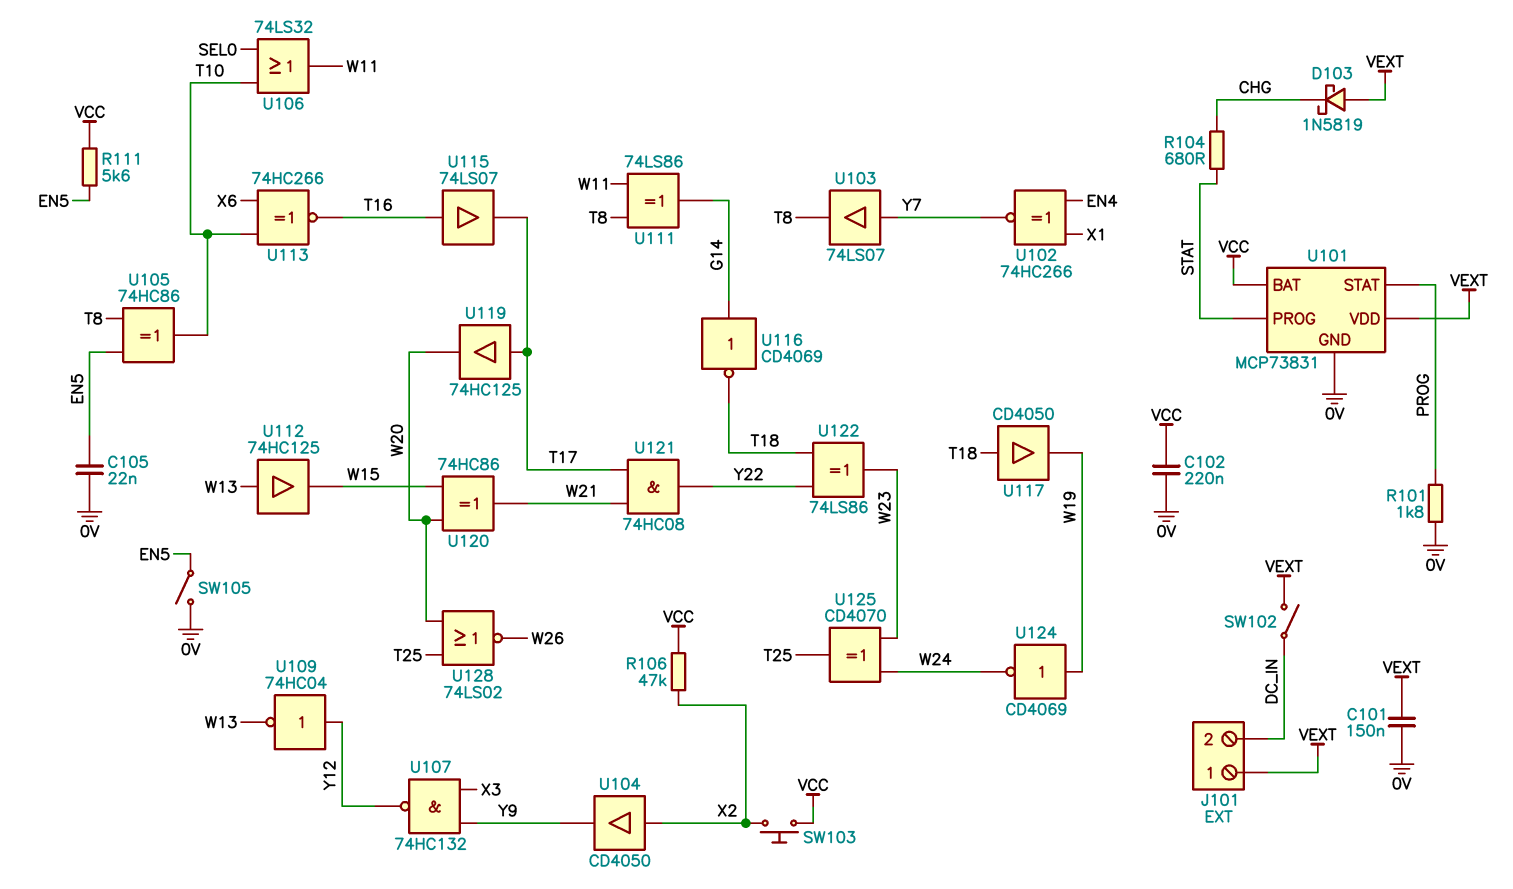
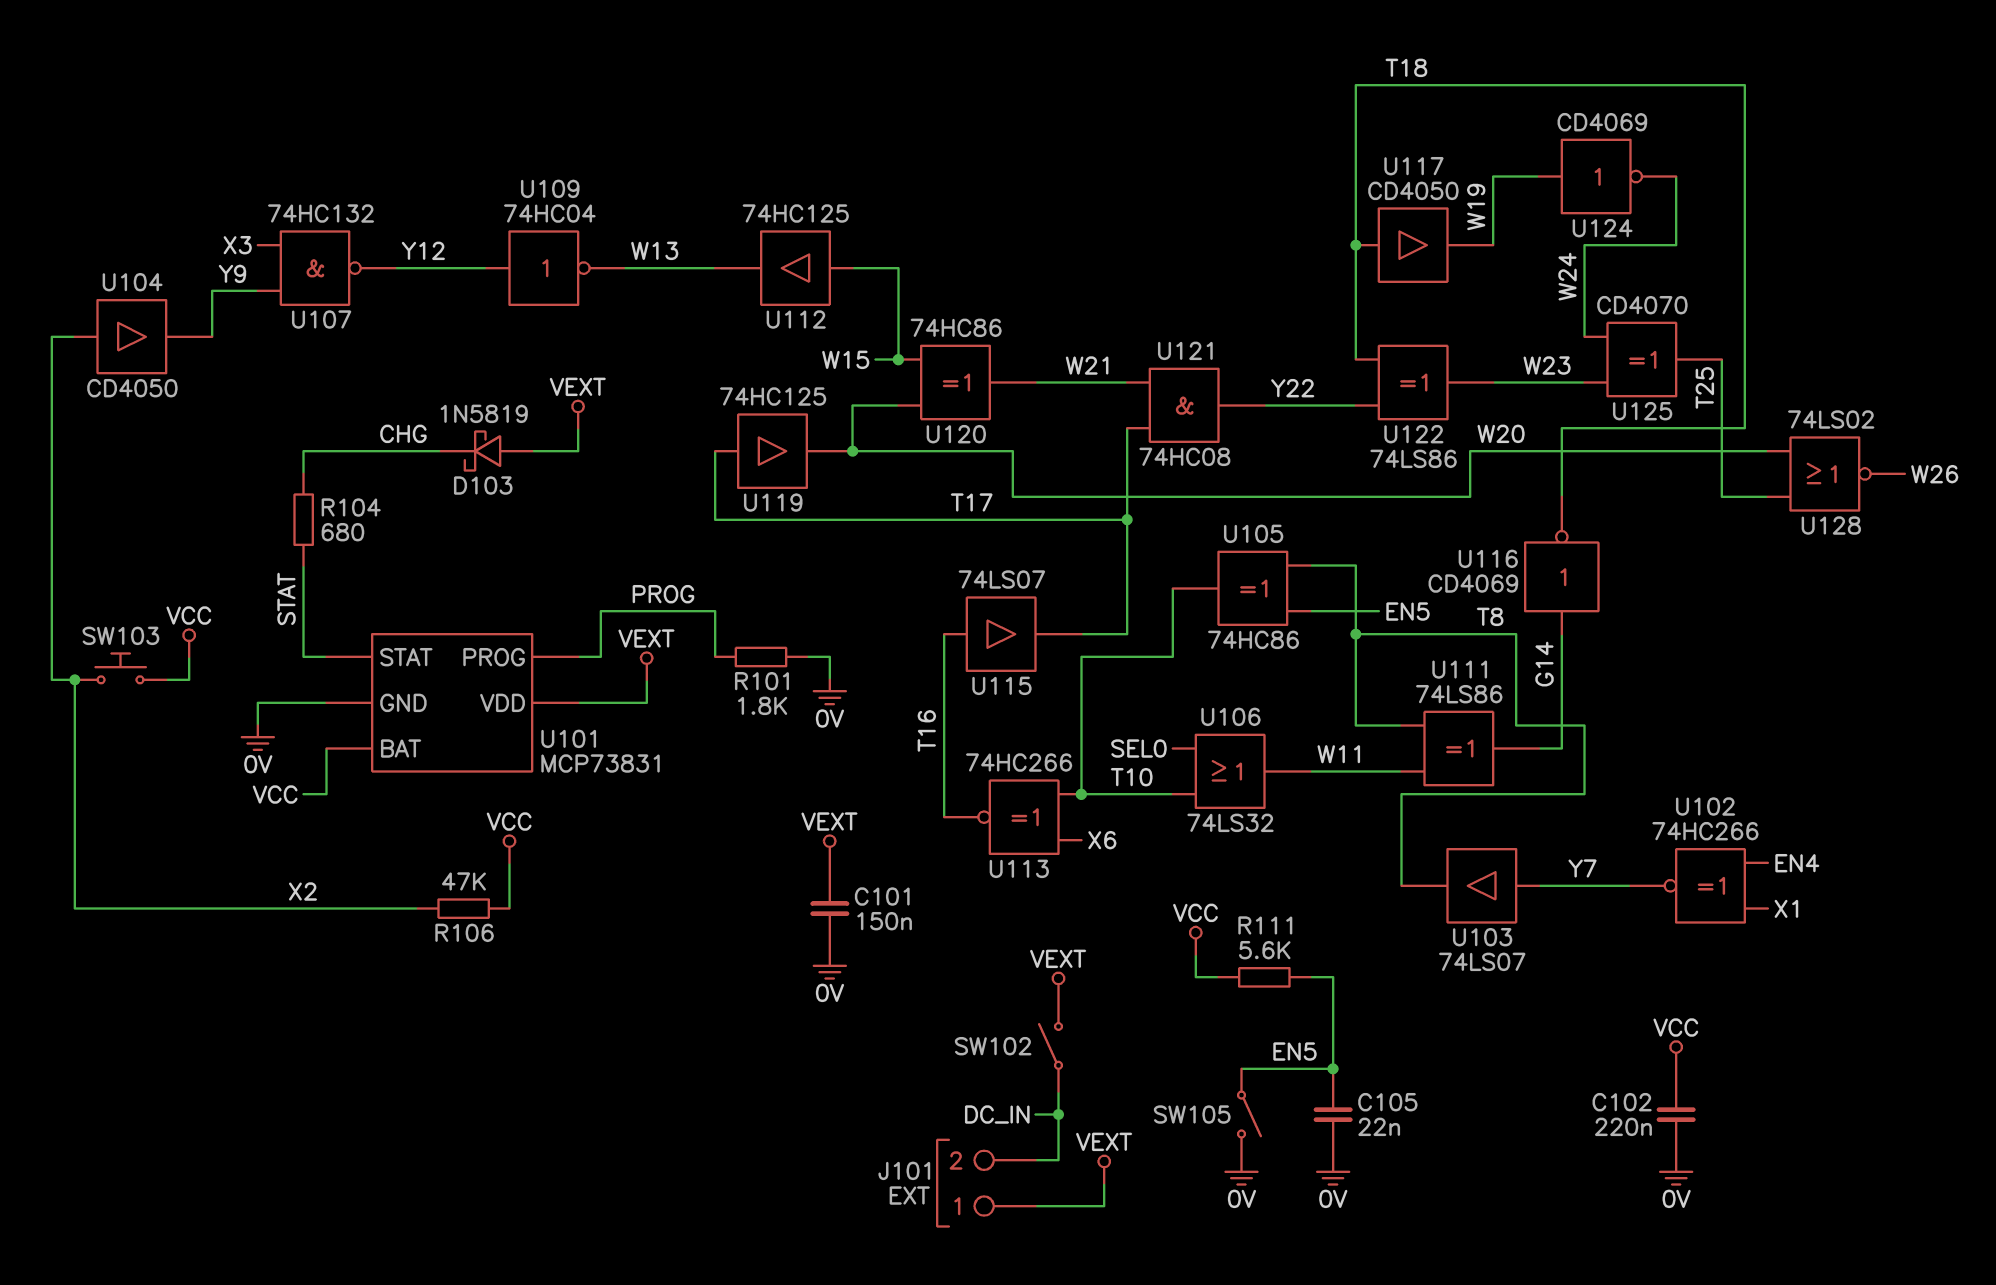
U101 pin PROG: STAT -> PROG
U101 pin STAT: PROG -> STAT
U112: buffer 74HC125 (in W13, out W15) -> buffer 74HC125 (in W15, out W13)

